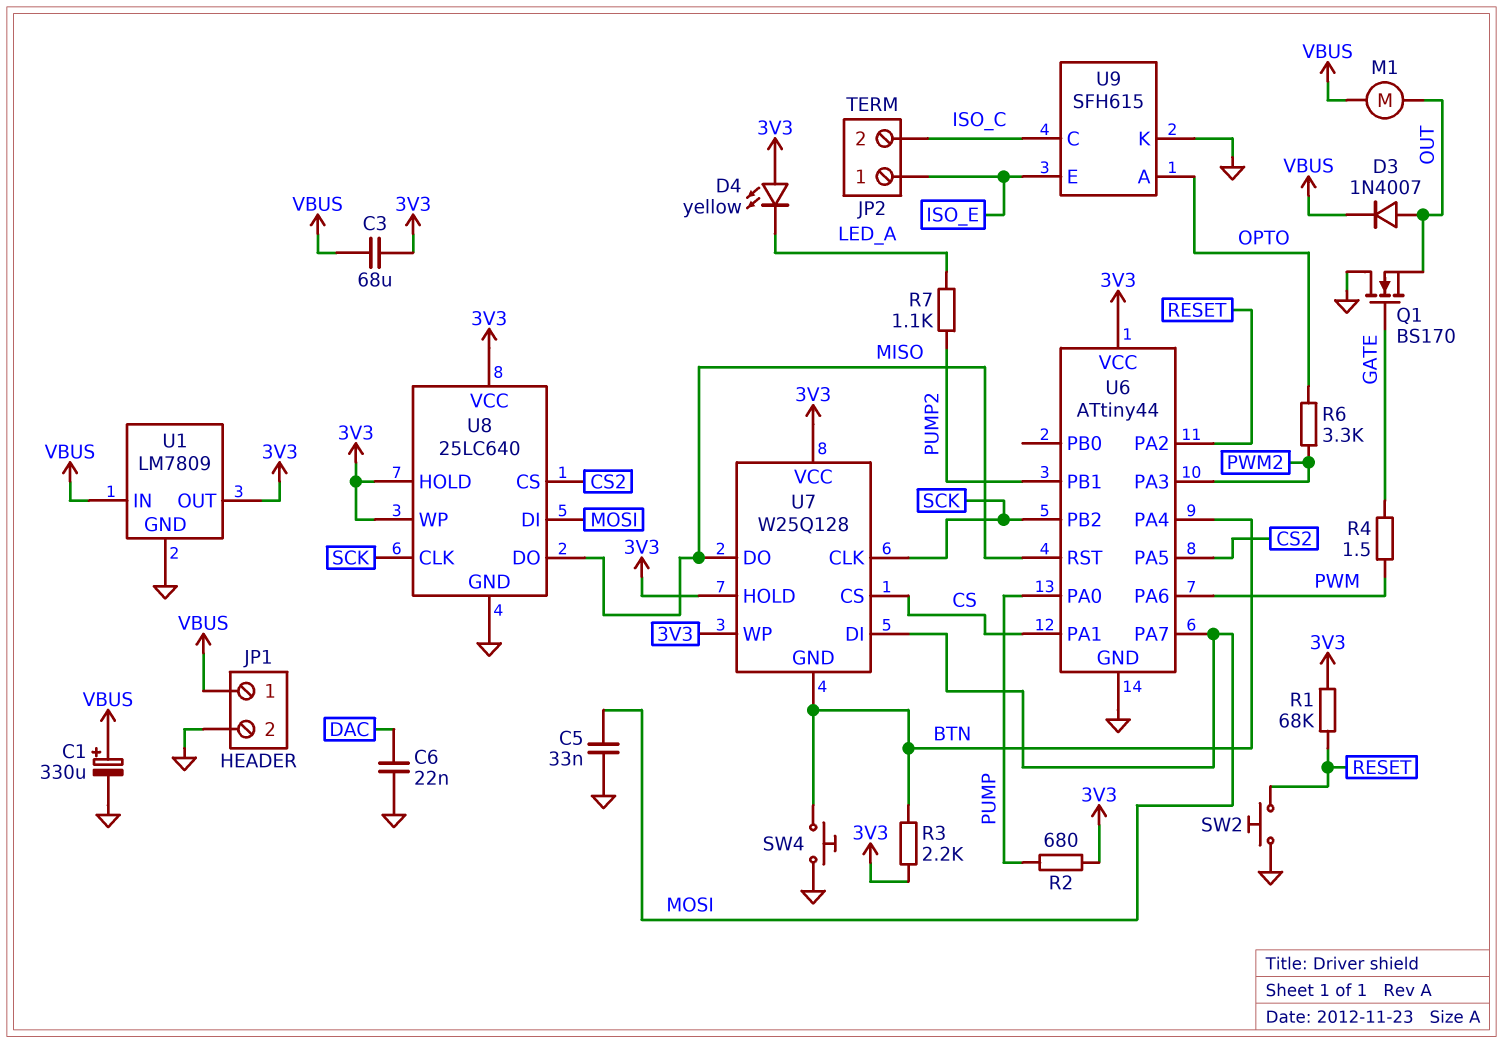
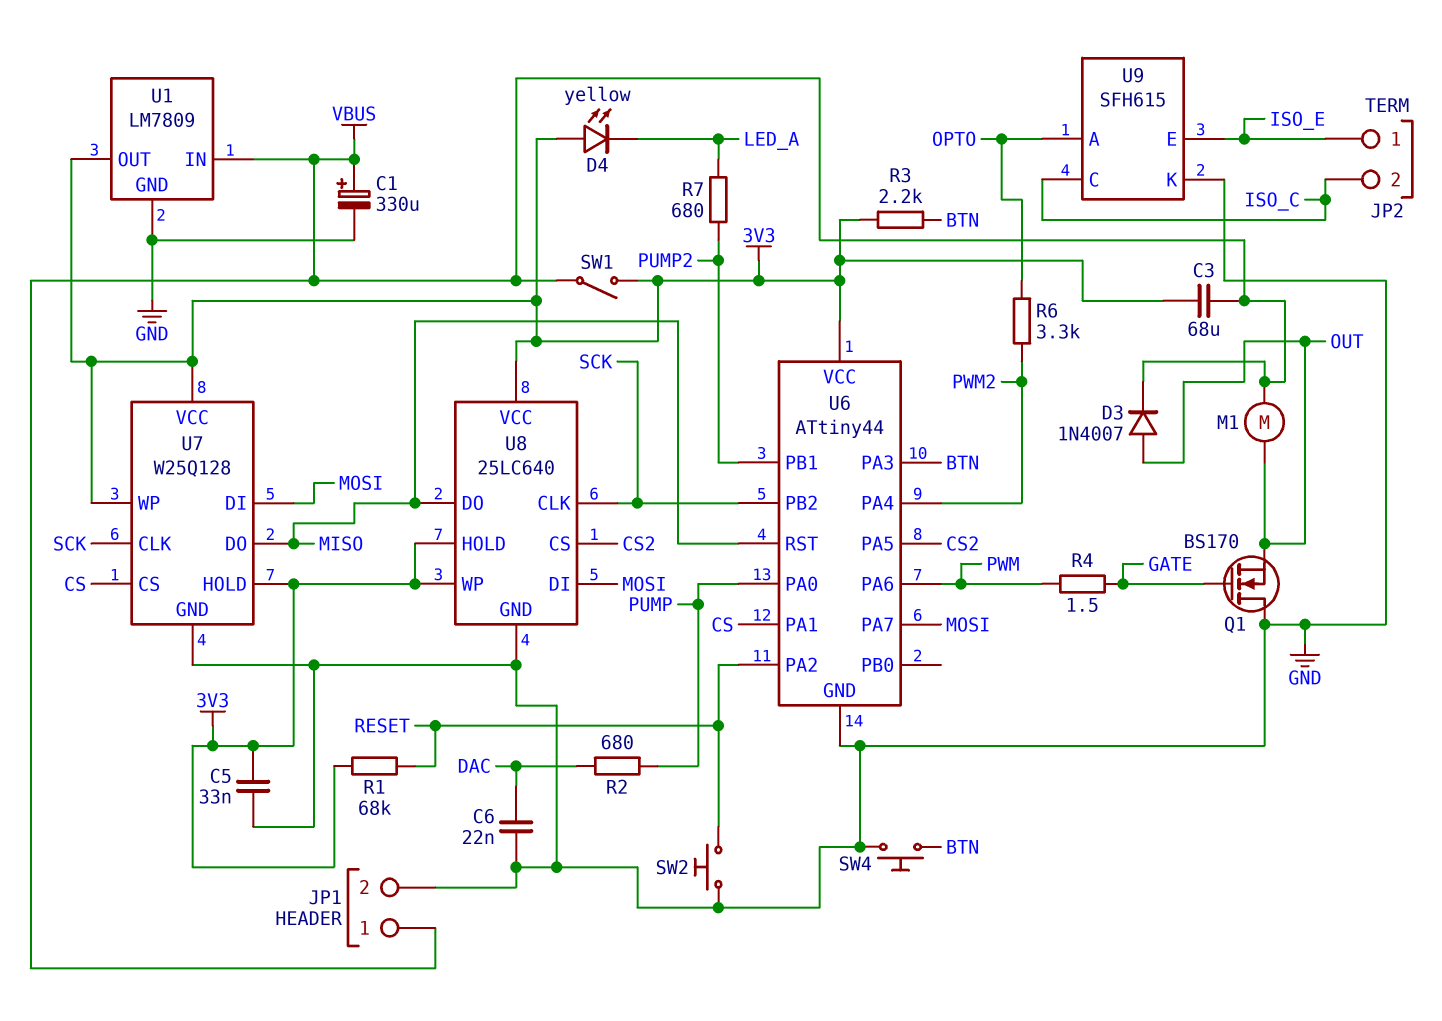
C5: 33nF (GND, MOSI) -> 33nF (3V3, GND)
R2: 680 (3V3, PUMP) -> 680 (DAC, PUMP)
R7: 1.1k (LED_A, PUMP2) -> 680 (LED_A, PUMP2)
SW1: none -> switch (3V3, VBUS)
U6 pin PA3: PWM2 -> BTN
U6 pin PA4: BTN -> PWM2
U7 pin GND: BTN -> GND

